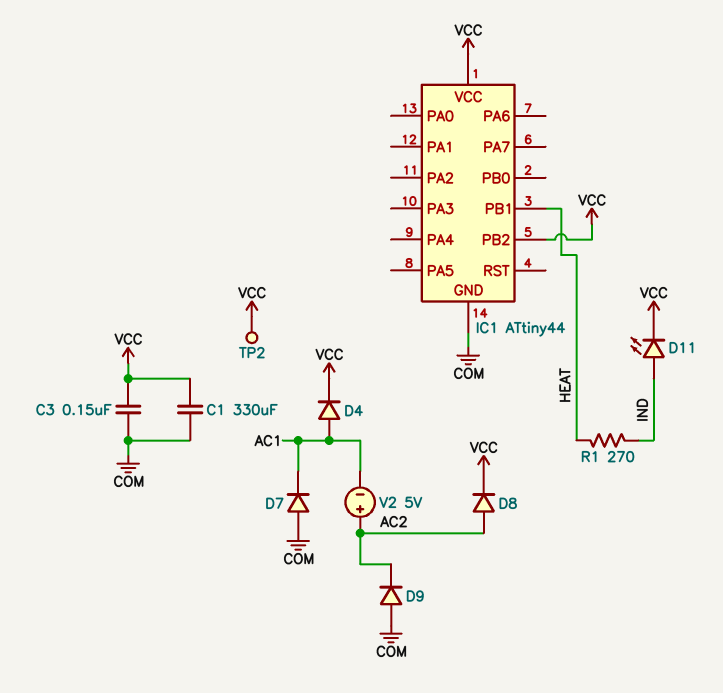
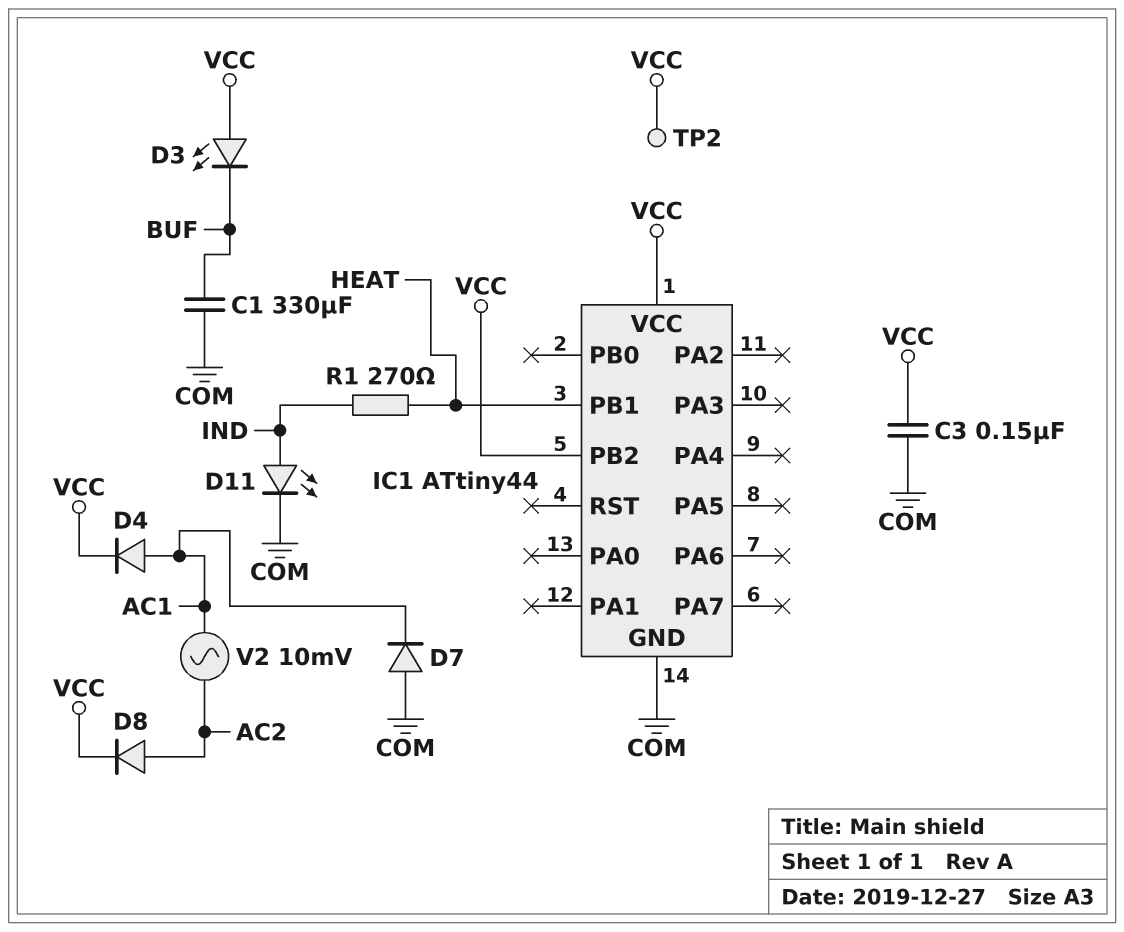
C1: 330uF (COM, VCC) -> 330uF (BUF, COM)
D3: none -> LED (A VCC, K BUF)
D9: diode (A COM, K AC2) -> none
D11: LED (A IND, K VCC) -> LED (A IND, K COM)
V2: 5V (plus AC2, minus AC1) -> AC 10mV (AC1, AC2)

